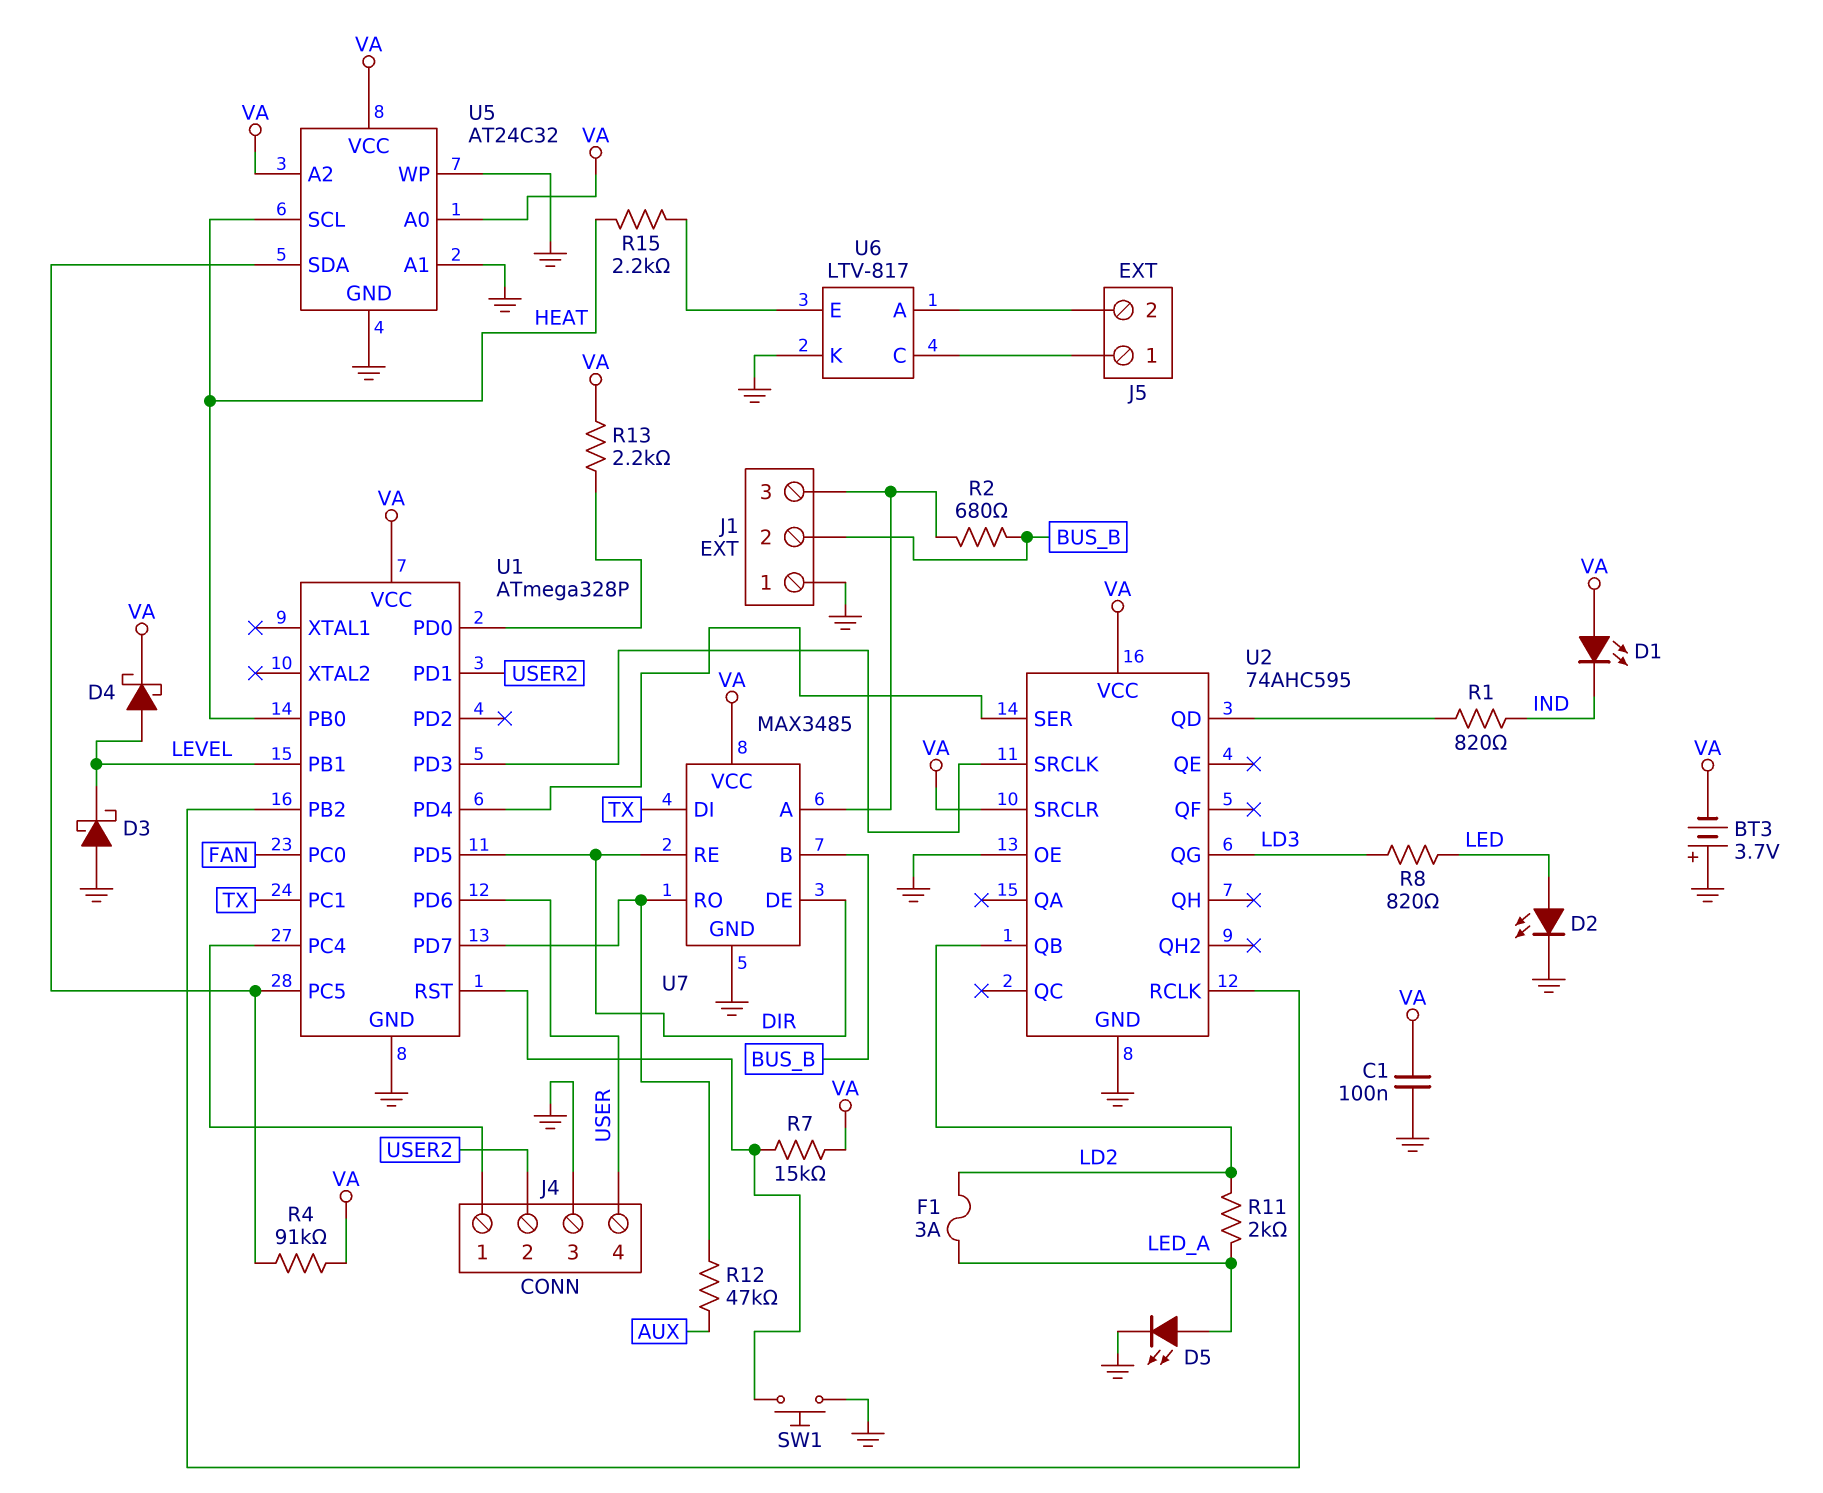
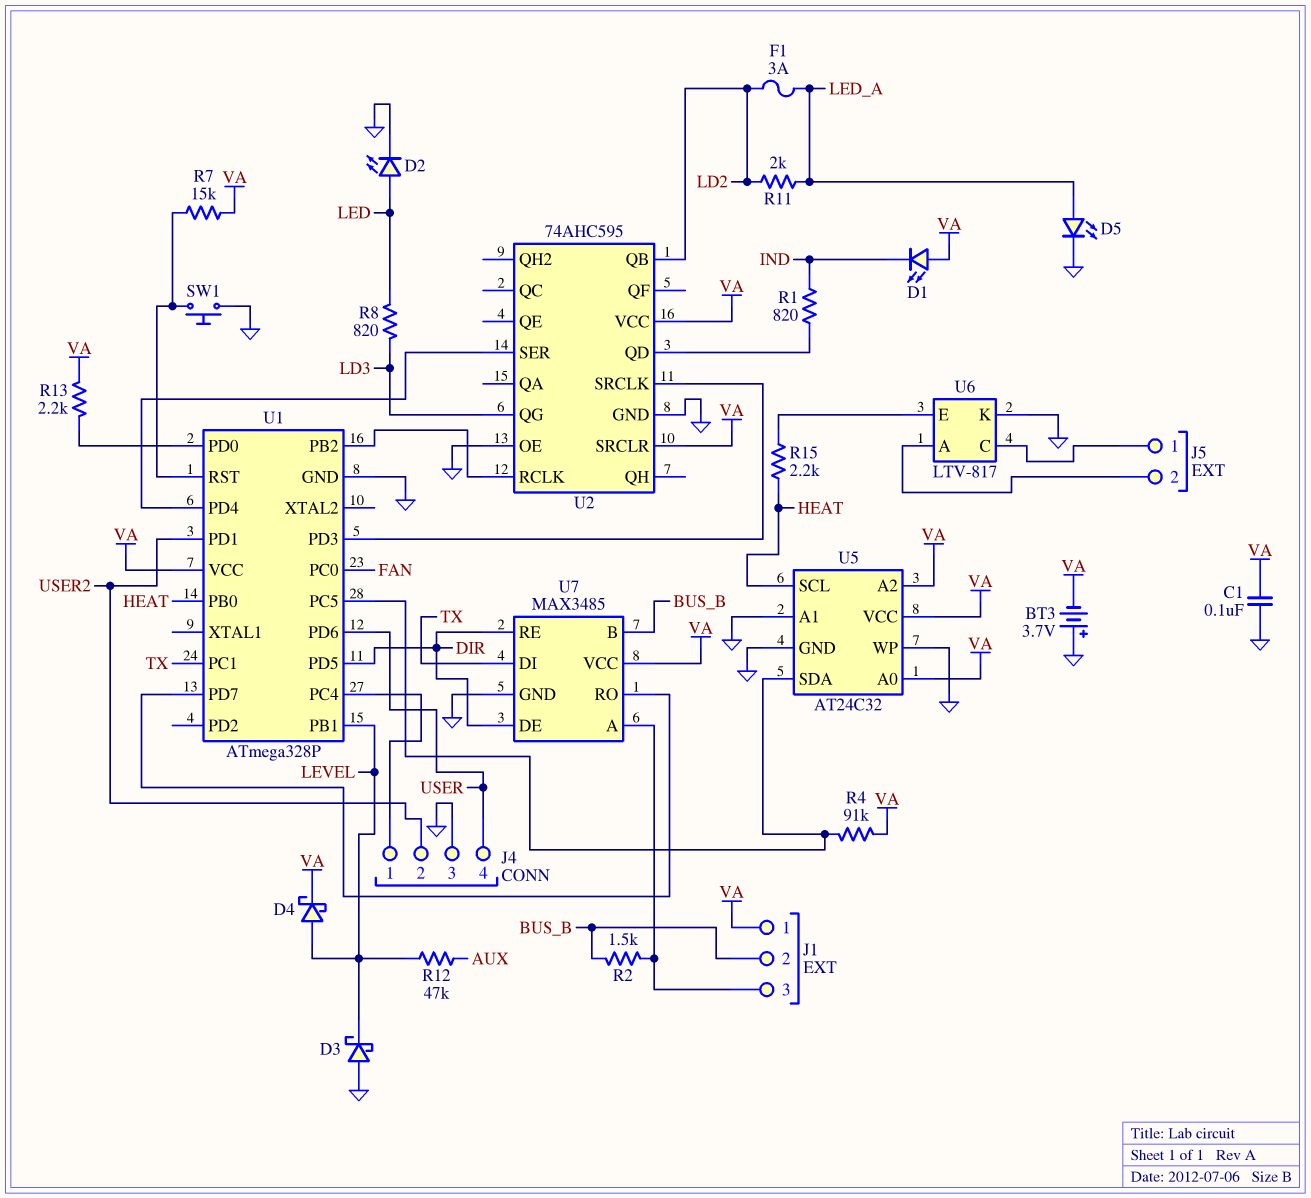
J1 pin 1: GND -> VA
R2: 680 (BUS_B, J1/3) -> 1.5k (BUS_B, J1/3)
R12: 47k (AUX, U1/PD7) -> 47k (AUX, LEVEL)

